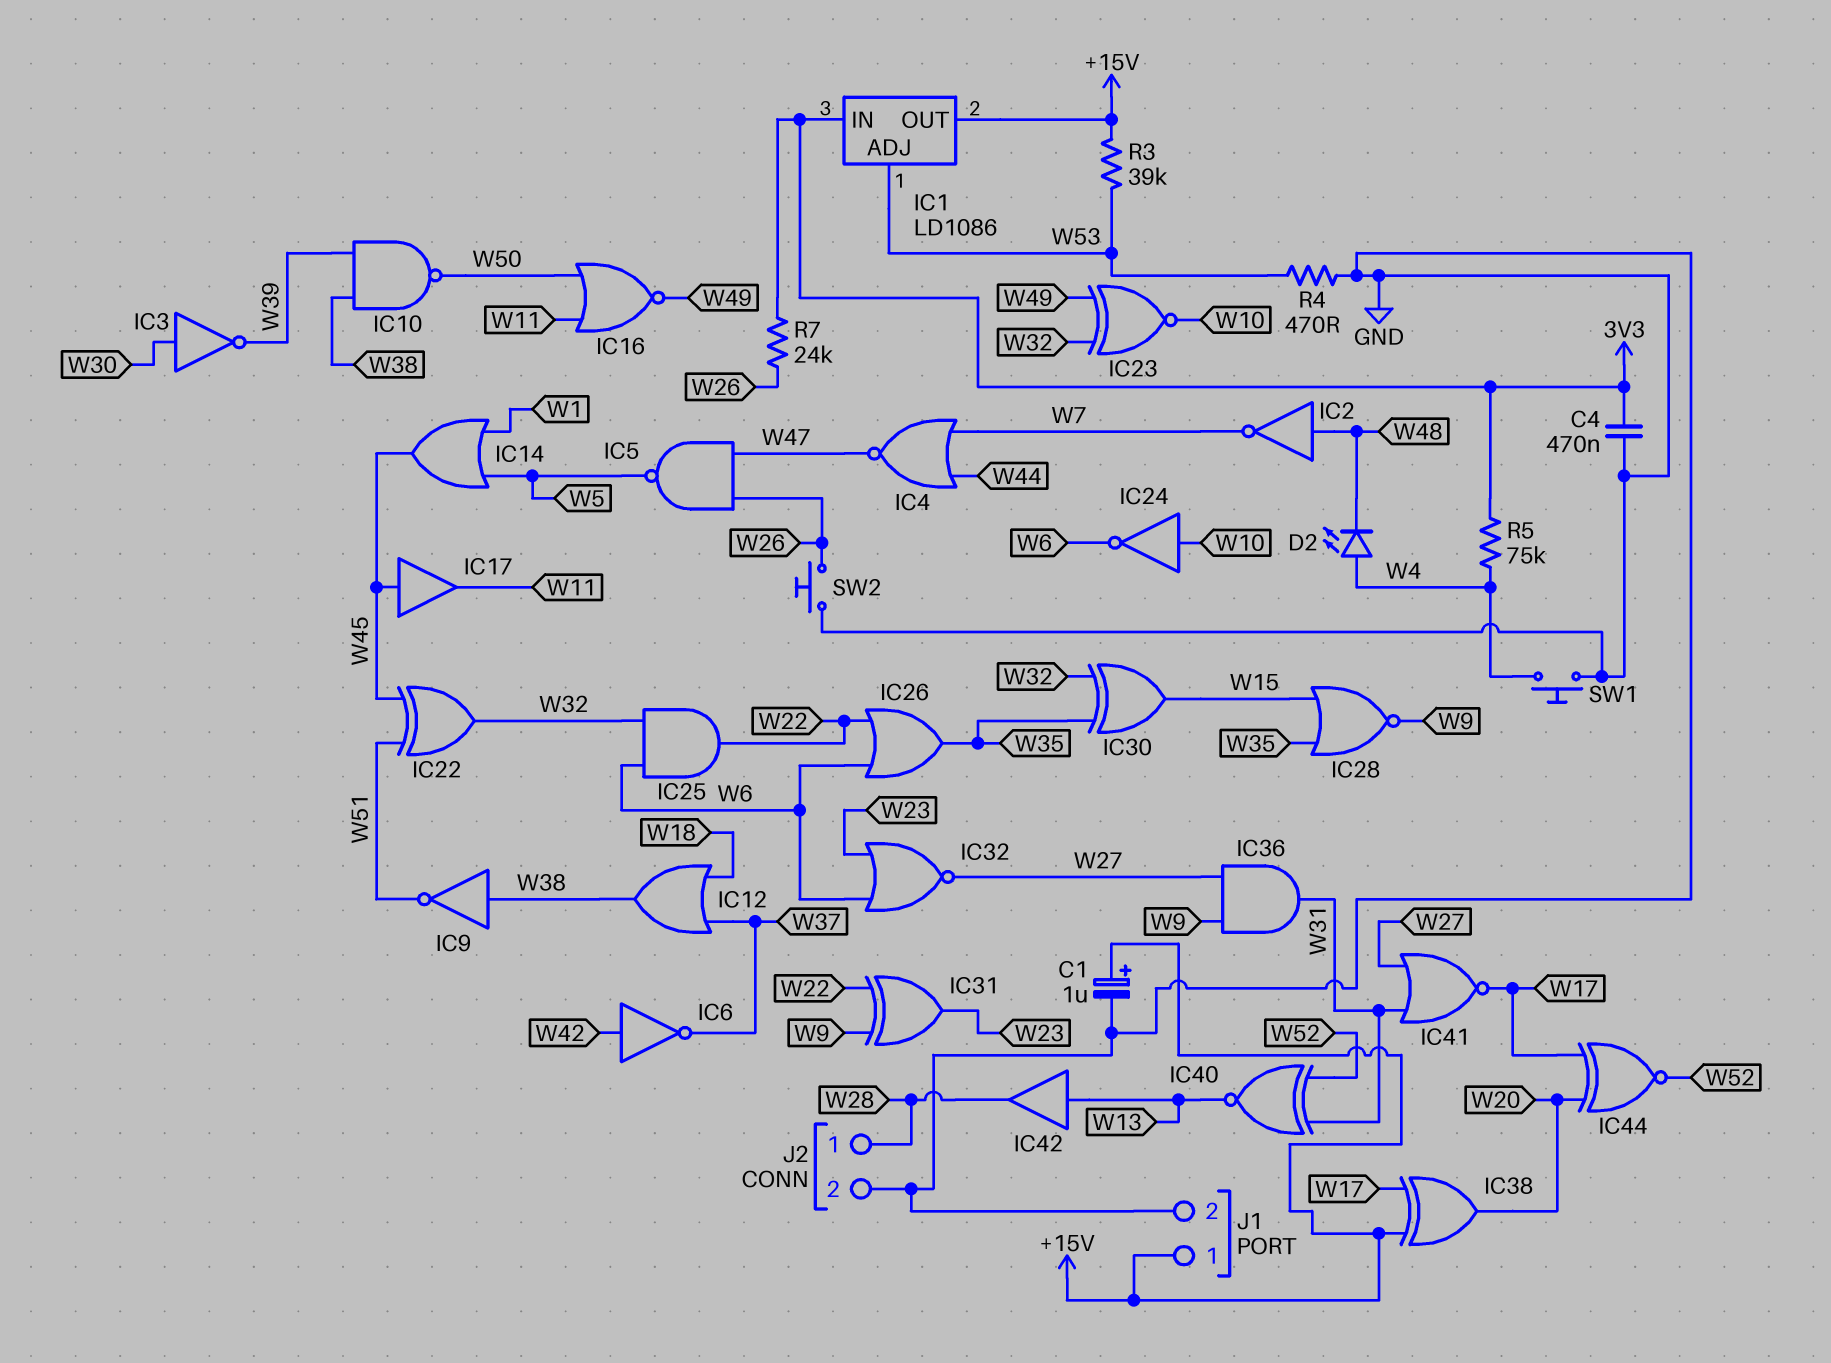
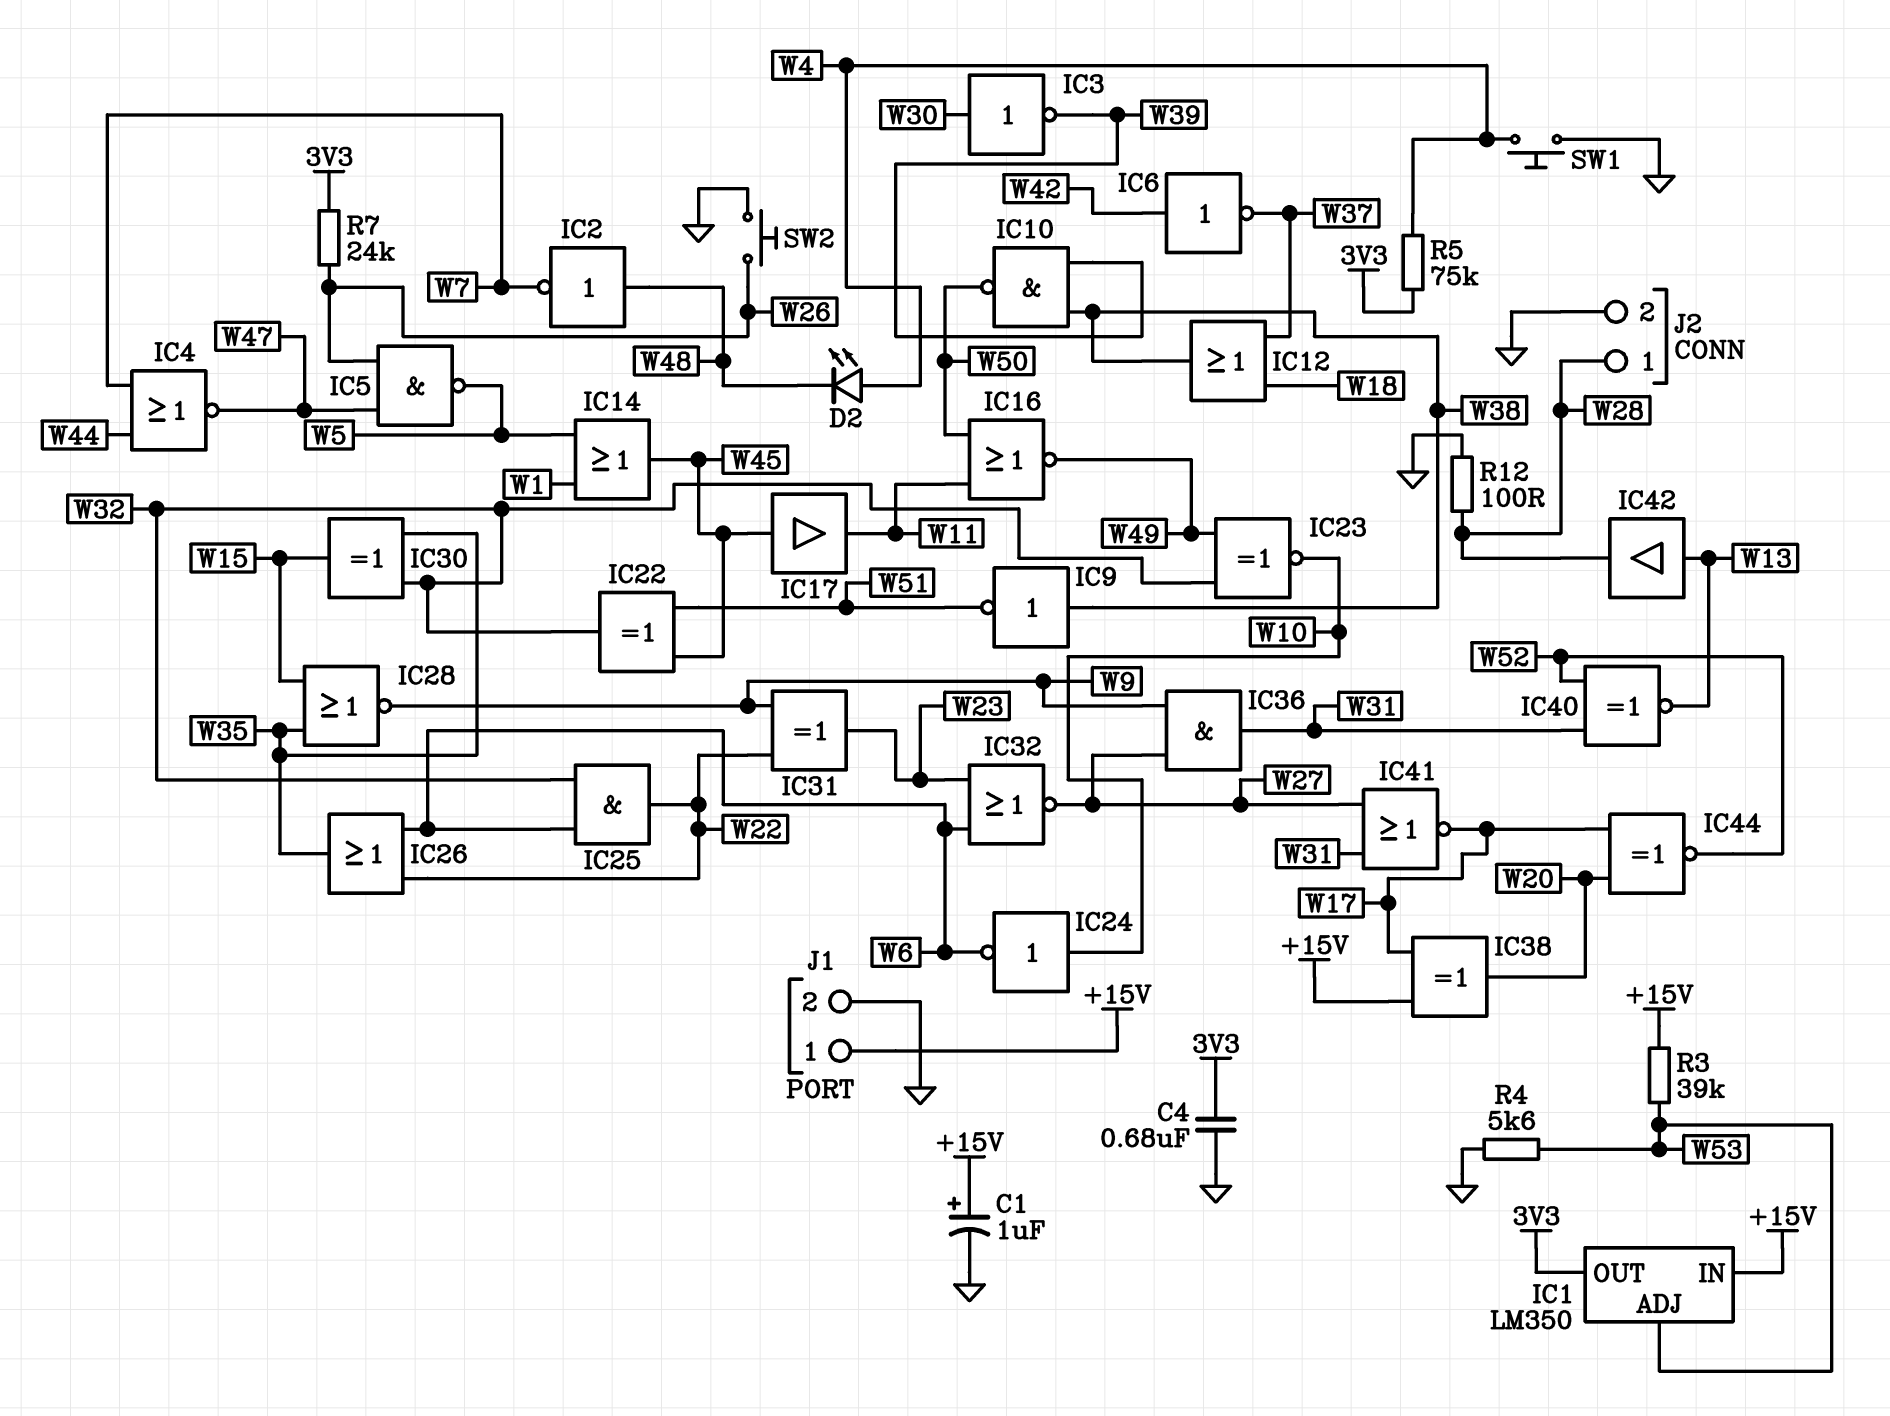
C4: 470nF (3V3, GND) -> 680nF (3V3, GND)
IC1: LD1086 -> LM350
IC1 pin IN: 3V3 -> +15V
IC1 pin OUT: +15V -> 3V3
R4: 470 (GND, W53) -> 5.6k (GND, W53)
R12: none -> 100 (GND, W28)

